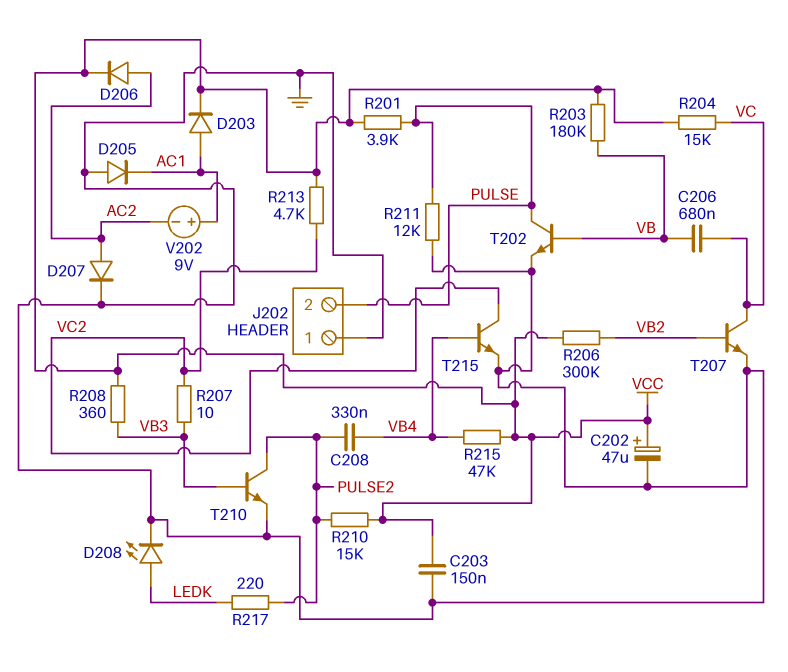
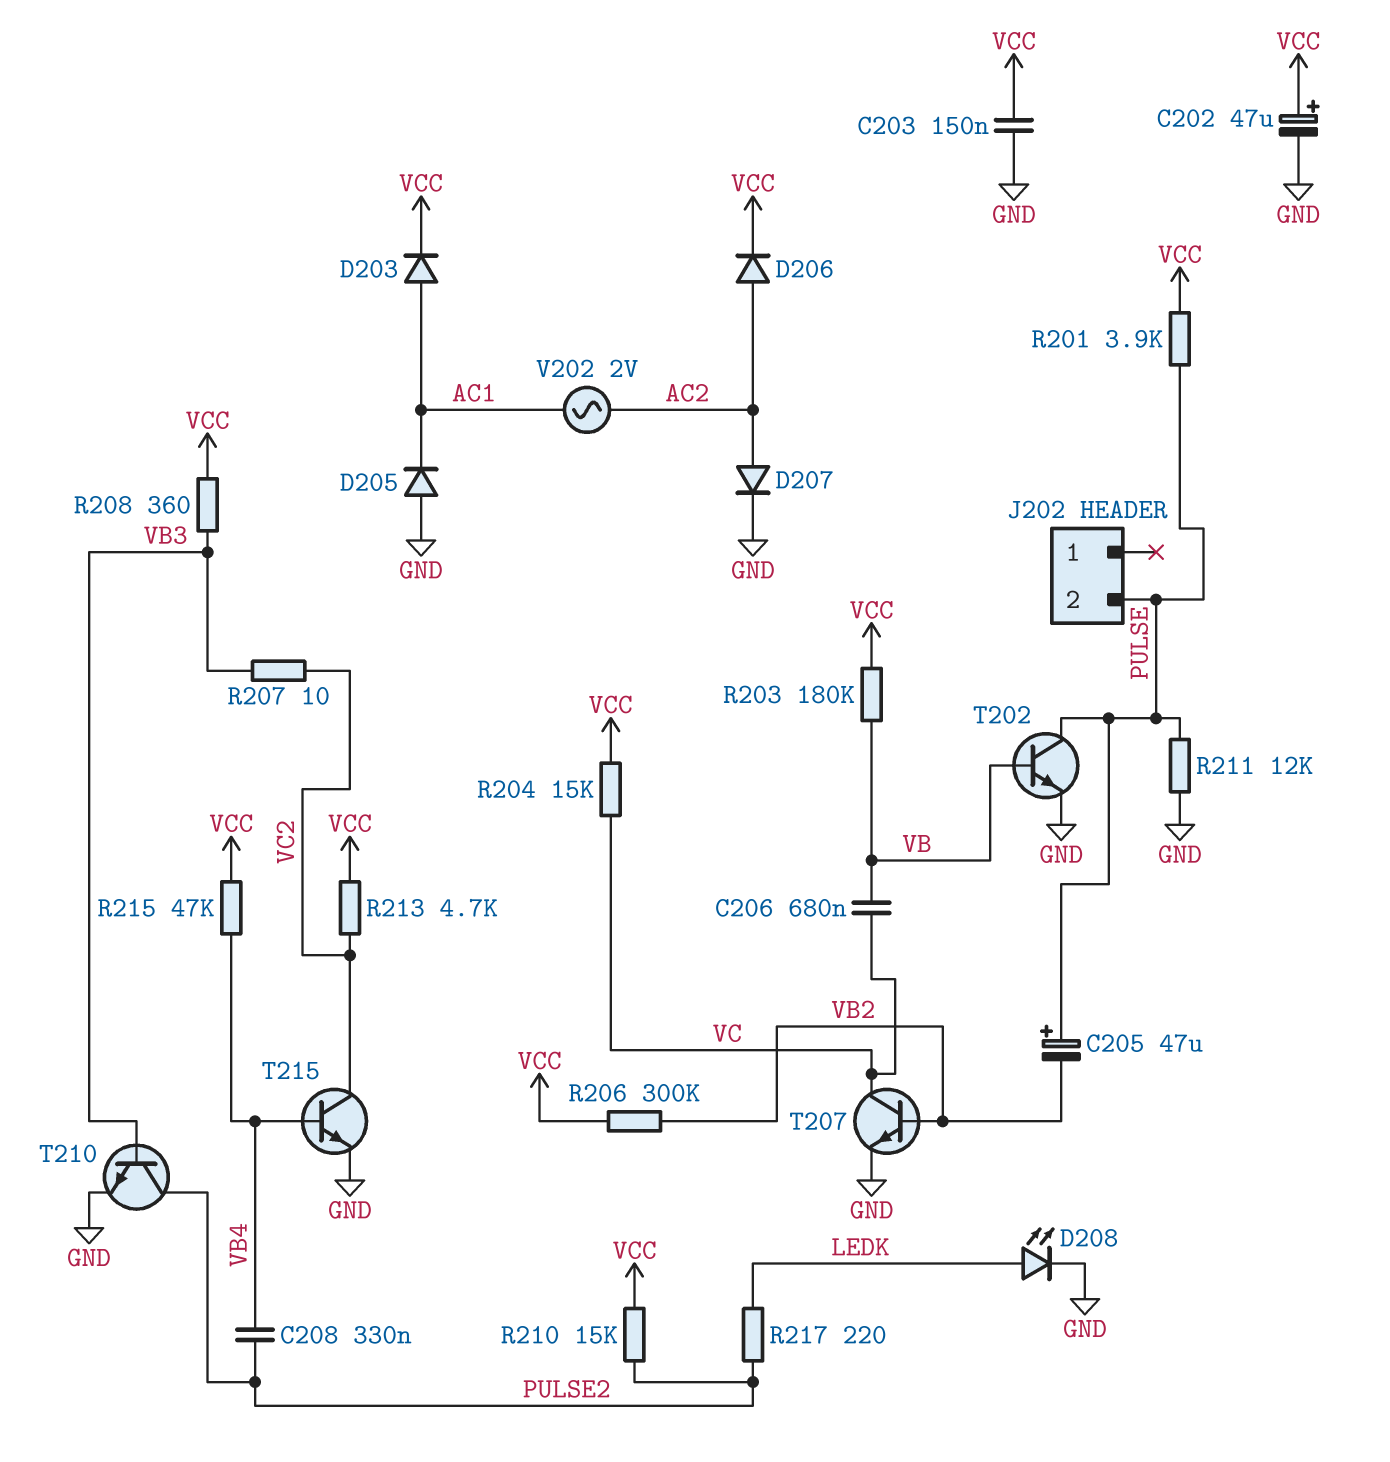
C205: none -> 47uF (plus PULSE, minus VB2)
J202 pin 1: GND -> none
V202: 9V (plus AC1, minus AC2) -> AC 2V (AC1, AC2)

